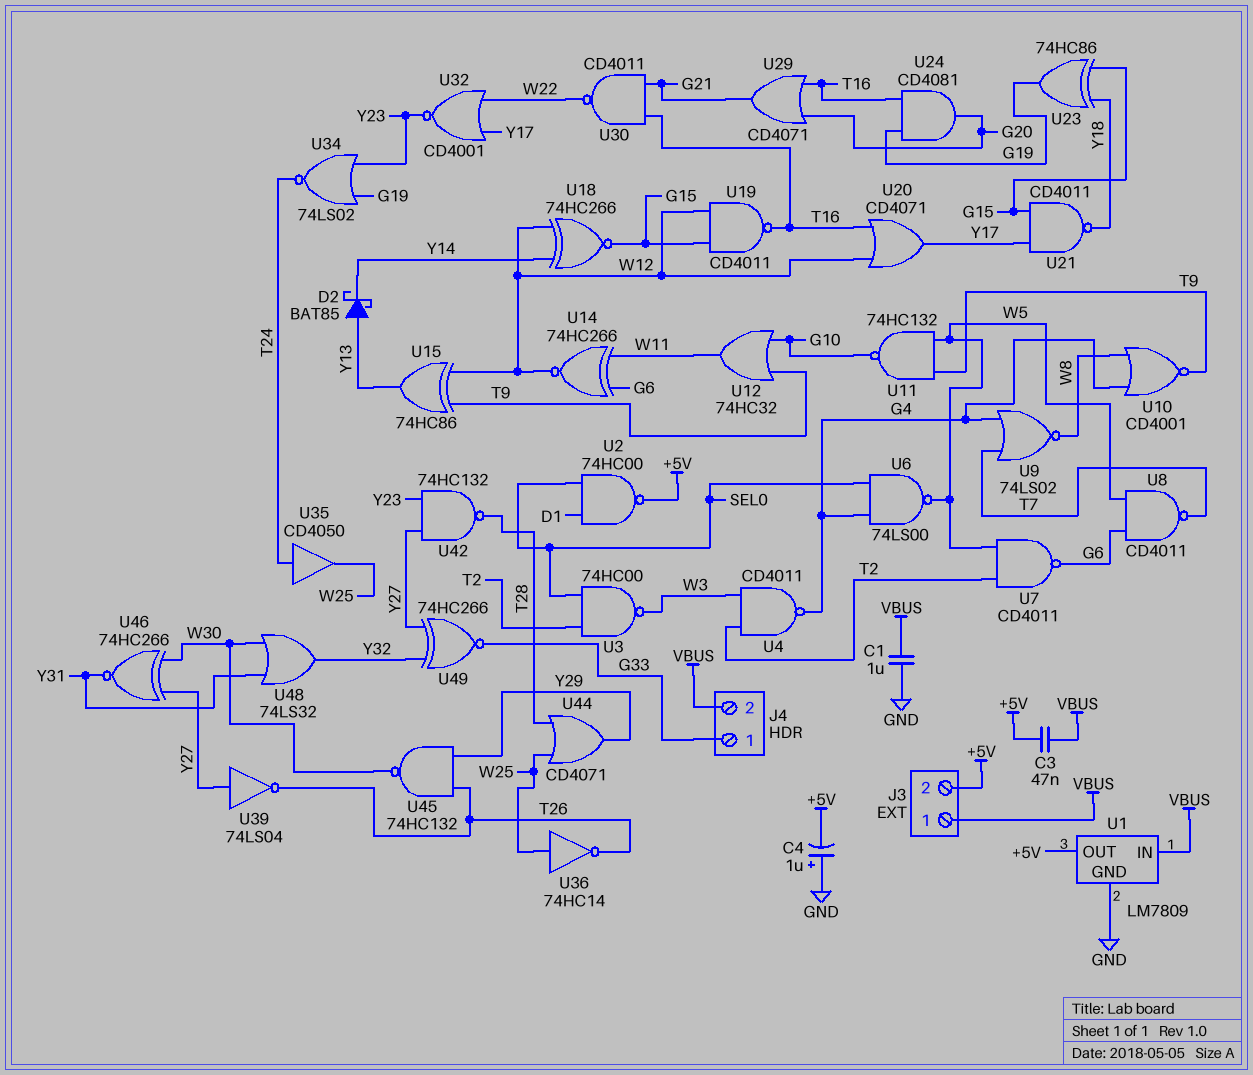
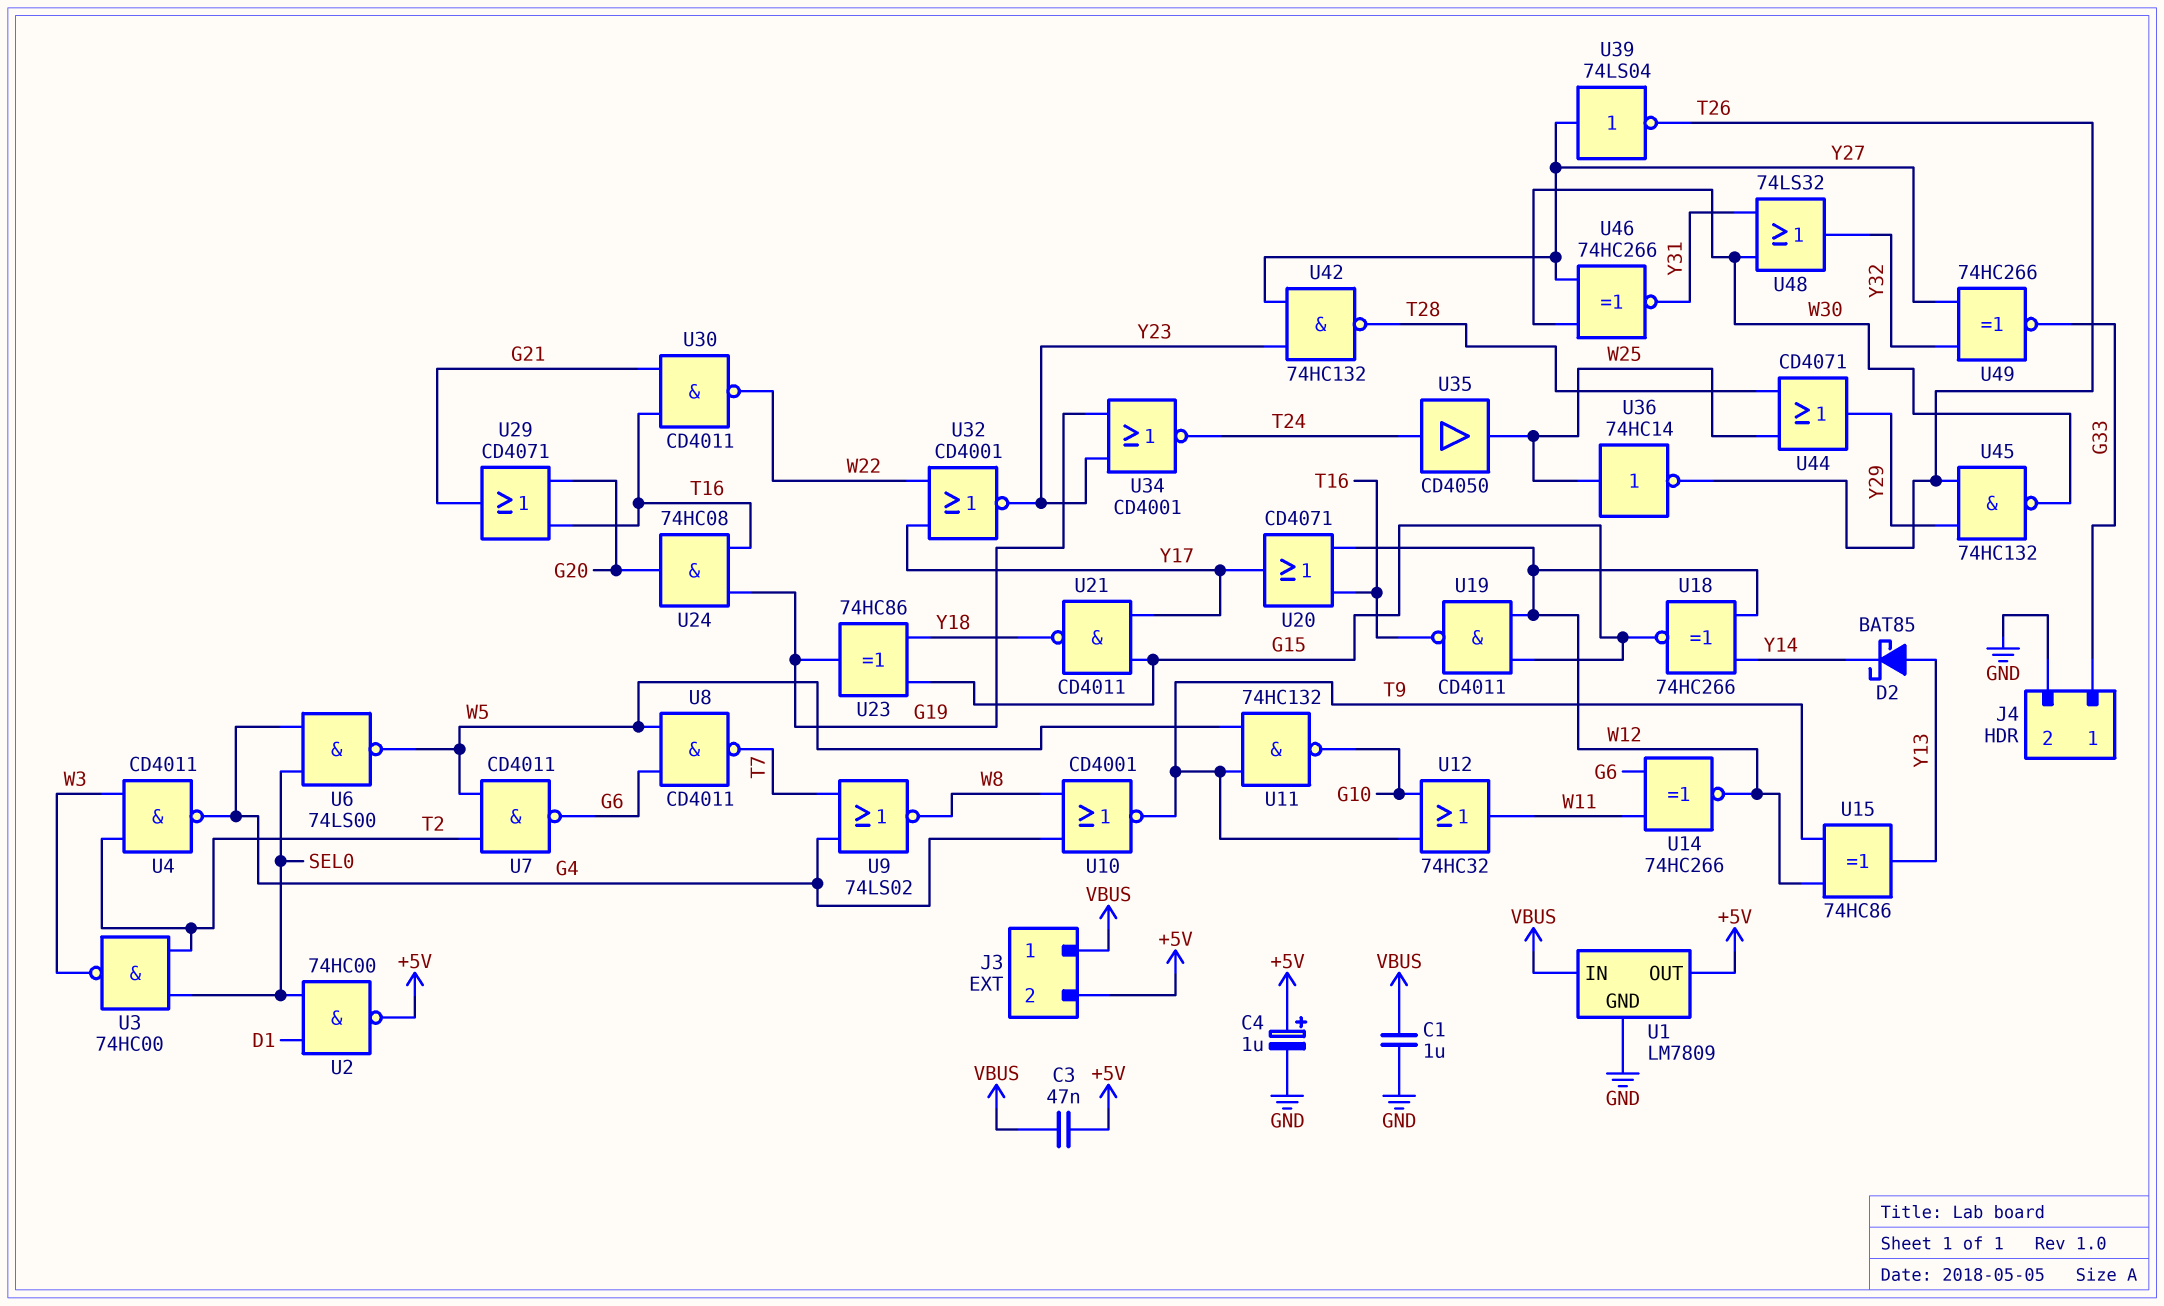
C4: 1uF (plus GND, minus +5V) -> 1uF (plus +5V, minus GND)
J4 pin 2: VBUS -> GND
U24: AND CD4081 (in G19, in T16, out G20) -> AND 74HC08 (in G19, in T16, out G20)
U34: NOR 74LS02 (in G19, in Y23, out T24) -> NOR CD4001 (in G19, in Y23, out T24)

